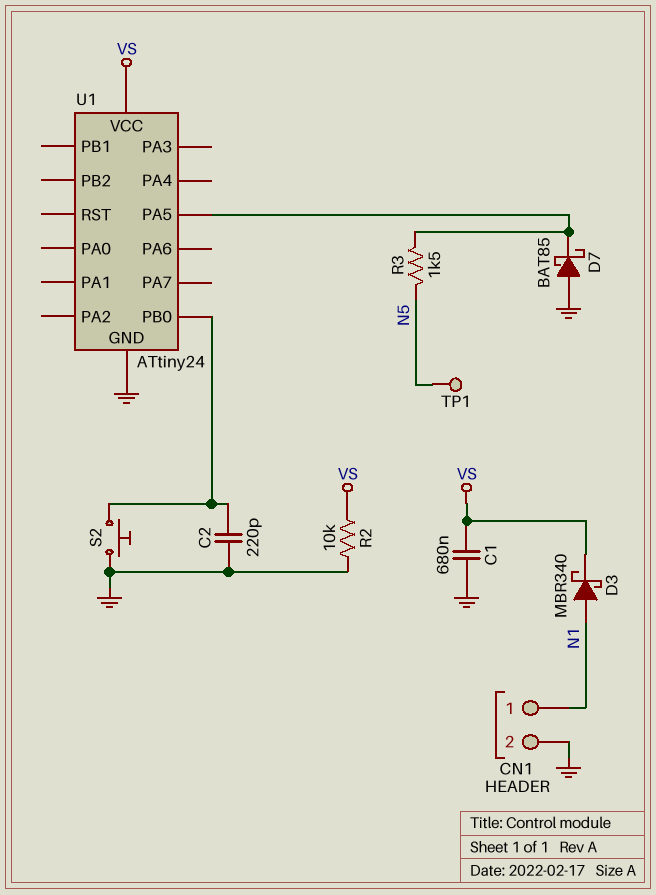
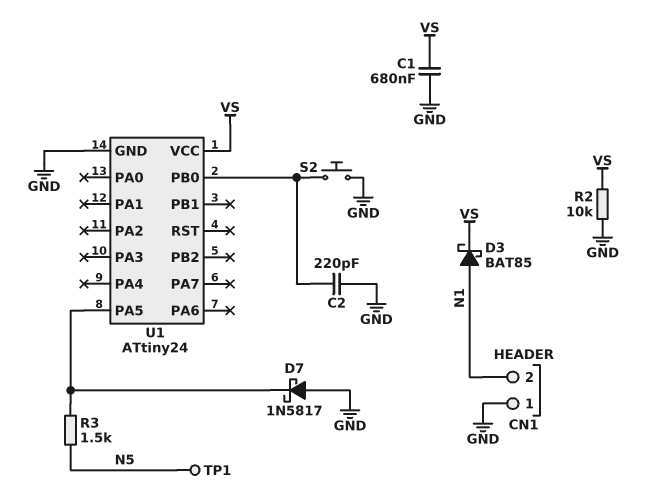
CN1 pin 1: N1 -> GND
CN1 pin 2: GND -> N1
D3: schottky MBR340 (A N1, K VS) -> schottky BAT85 (A N1, K VS)
D7: schottky BAT85 (A GND, K U1/PA5) -> schottky 1N5817 (A GND, K U1/PA5)

